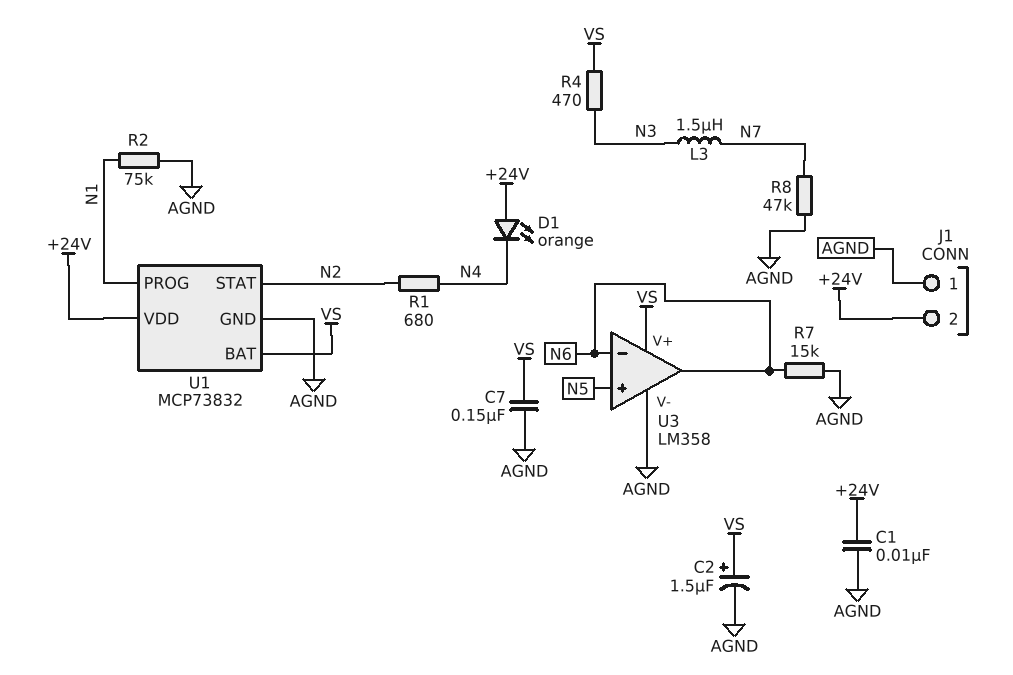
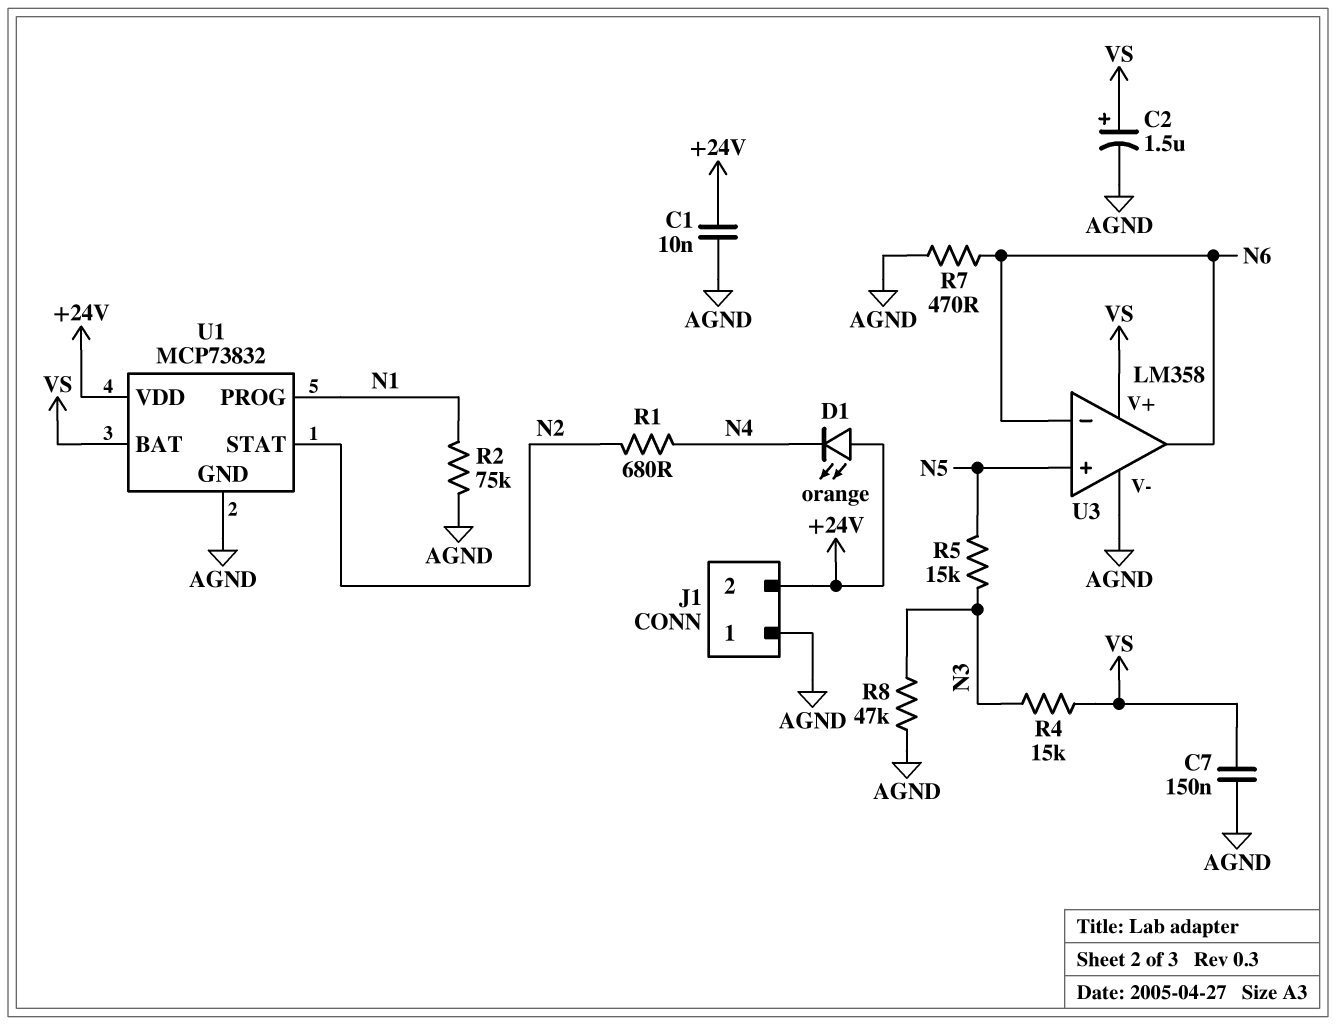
L3: 1.5uH (N3, N7) -> none
R4: 470 (N3, VS) -> 15k (N3, VS)
R5: none -> 15k (N3, N5)
R7: 15k (AGND, N6) -> 470 (AGND, N6)
R8: 47k (AGND, N7) -> 47k (AGND, N3)

